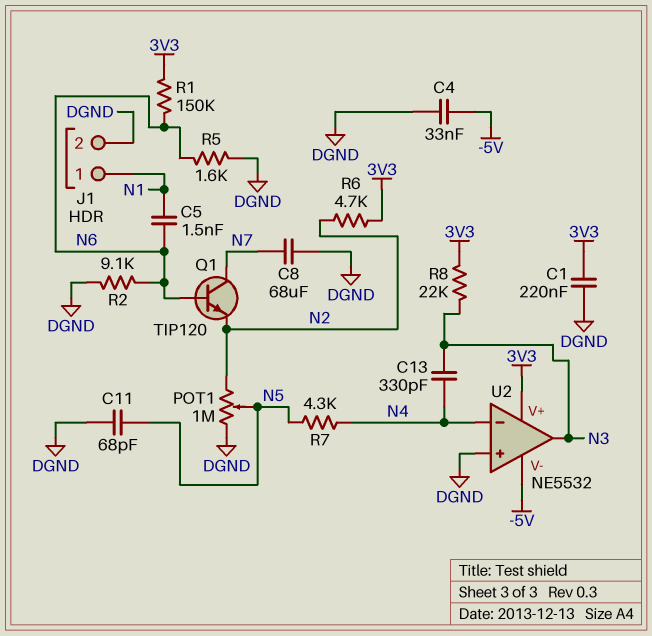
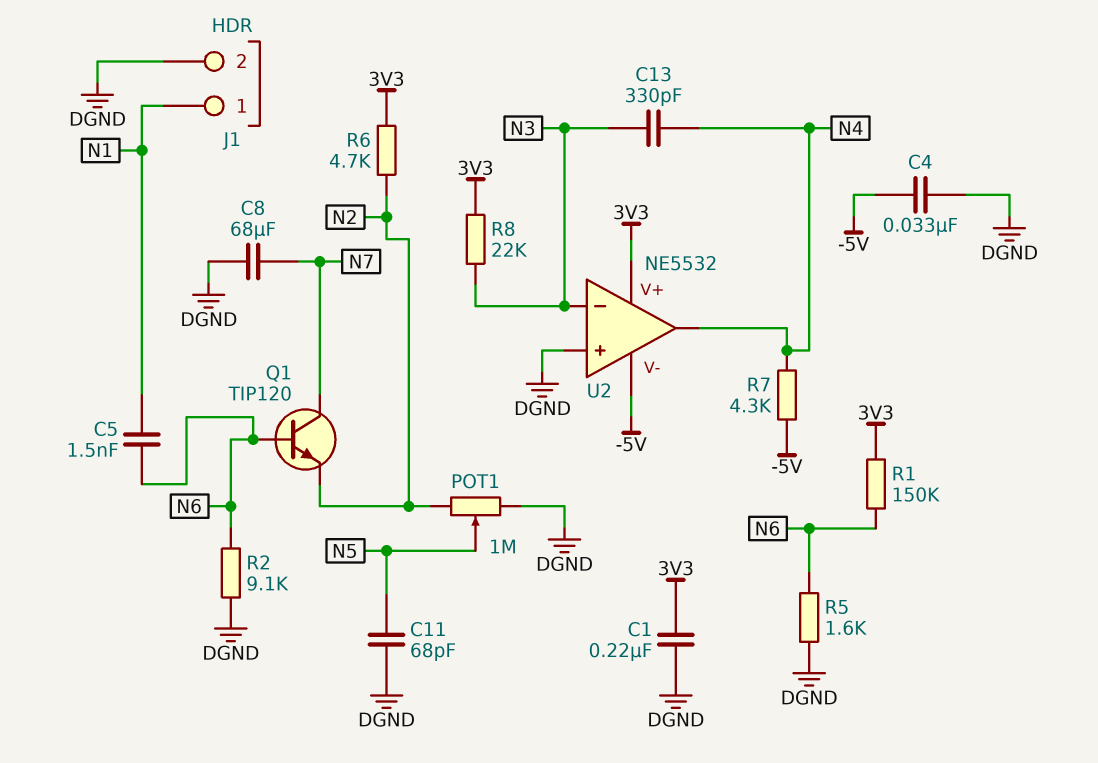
R7: 4.3k (N4, N5) -> 4.3k (-5V, N4)
U2 pin in-: N4 -> N3
U2 pin out: N3 -> N4

